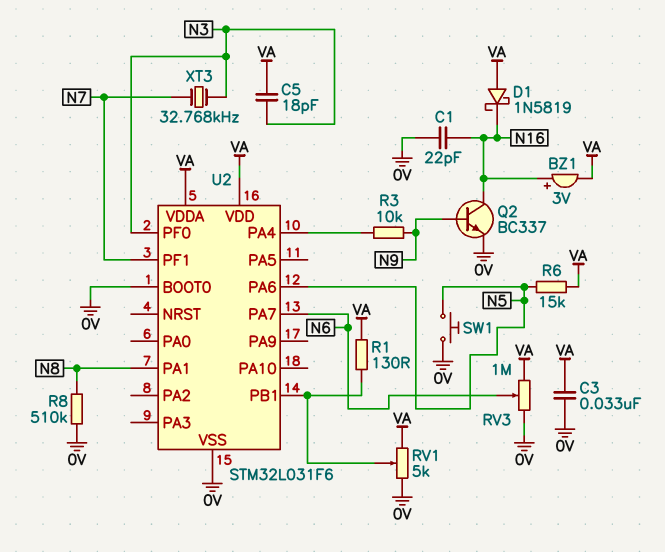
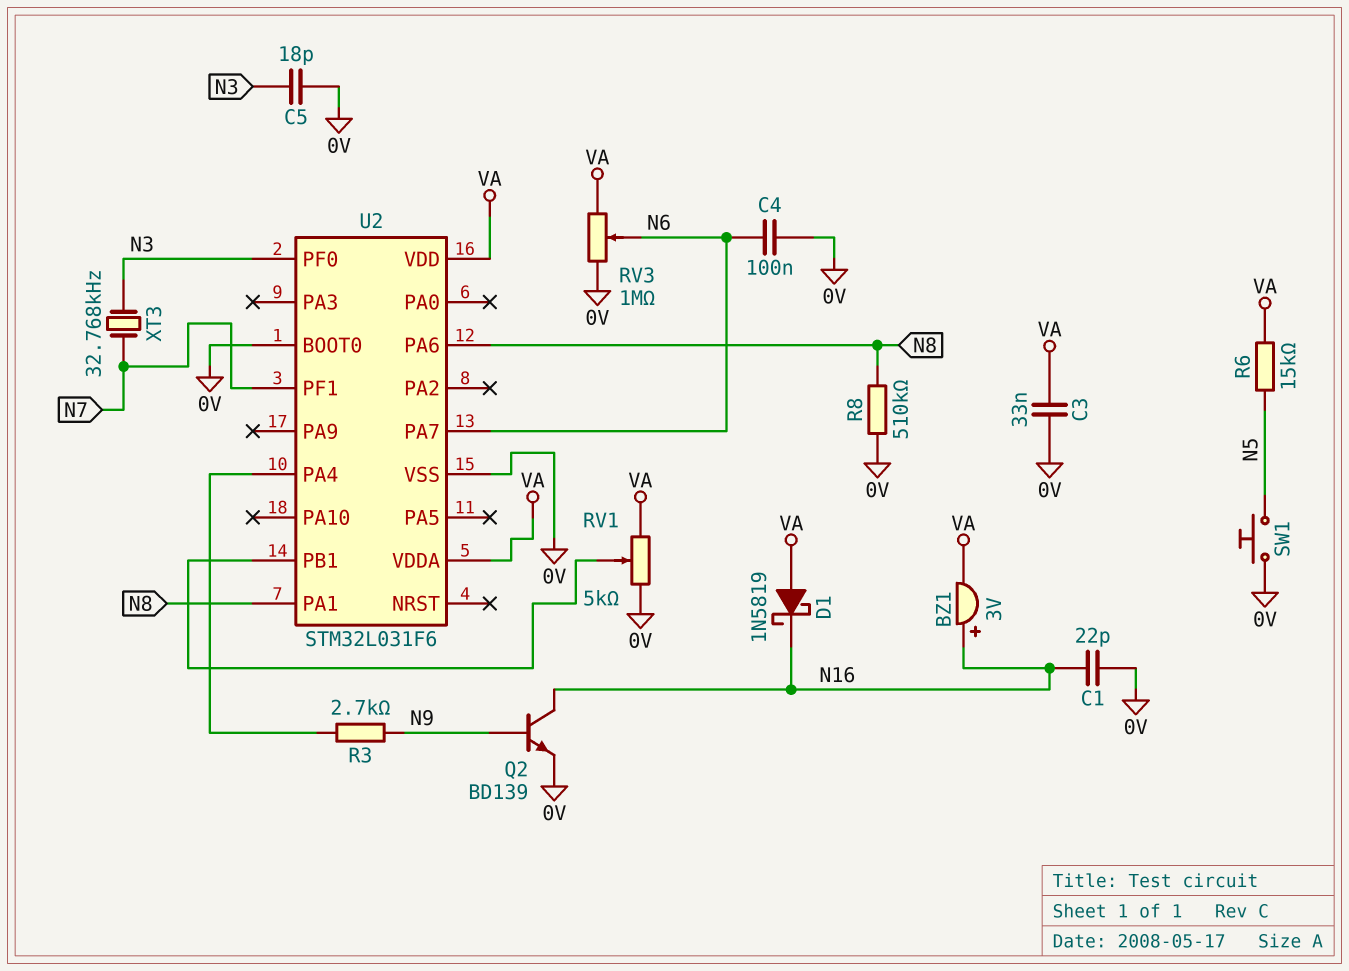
C4: none -> 100nF (0V, N6)
C5: 18pF (N3, VA) -> 18pF (0V, N3)
Q2: NPN BC337 (B N9, C N16, E 0V) -> NPN BD139 (B N9, C N16, E 0V)
R1: 130 (U2/PB1, VA) -> none
R3: 10k (N9, U2/PA4) -> 2.7k (N9, U2/PA4)
U2 pin PA6: N5 -> N8

